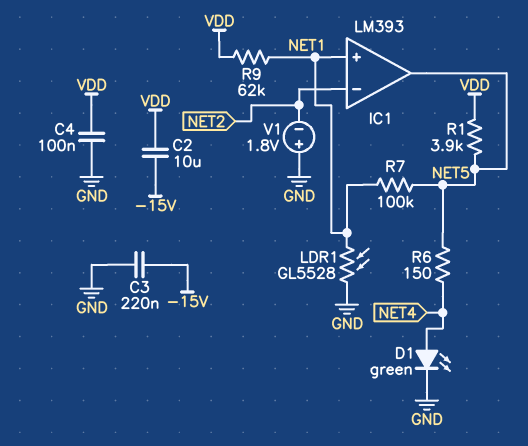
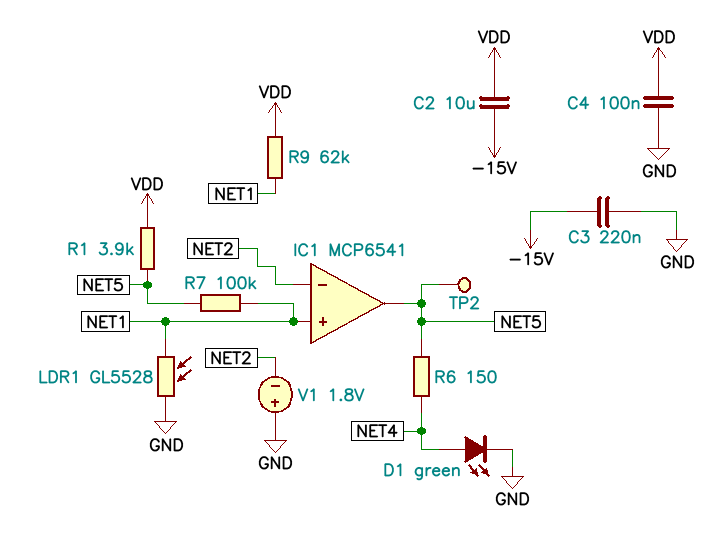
IC1: LM393 -> MCP6541
TP2: none -> test point (NET5)

